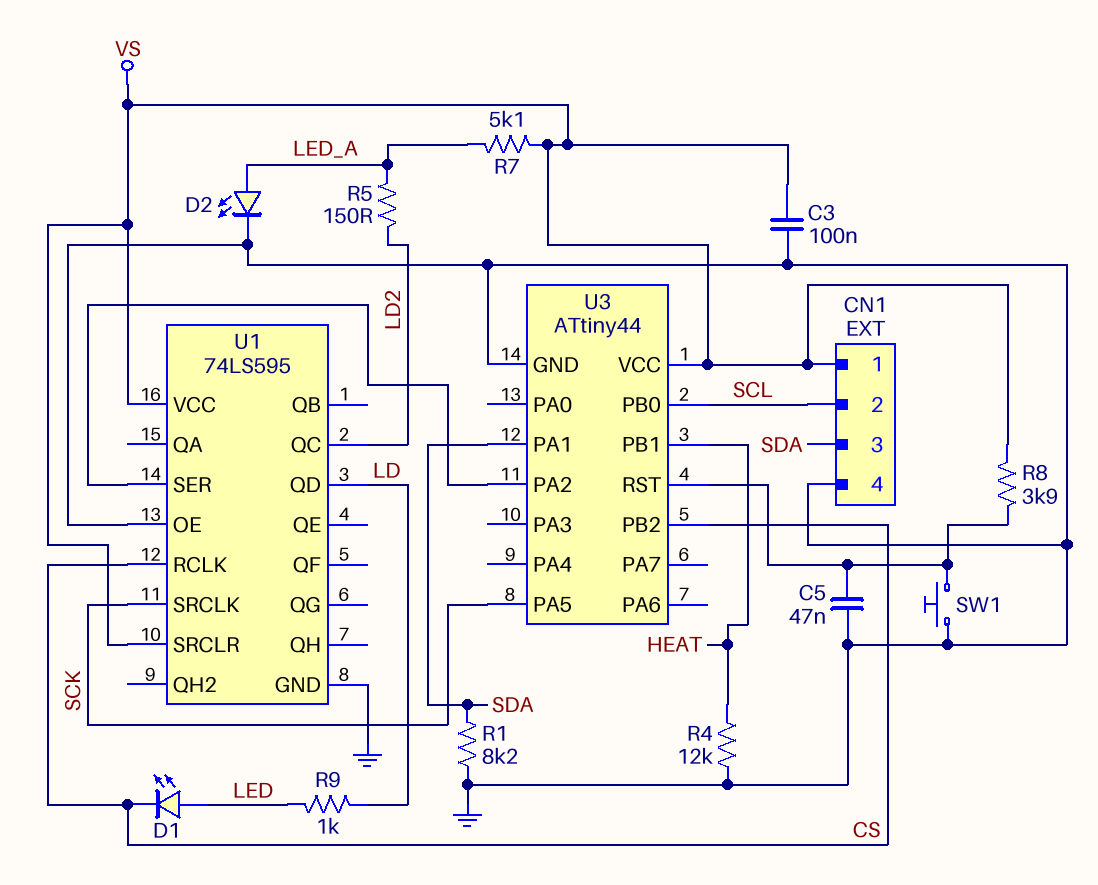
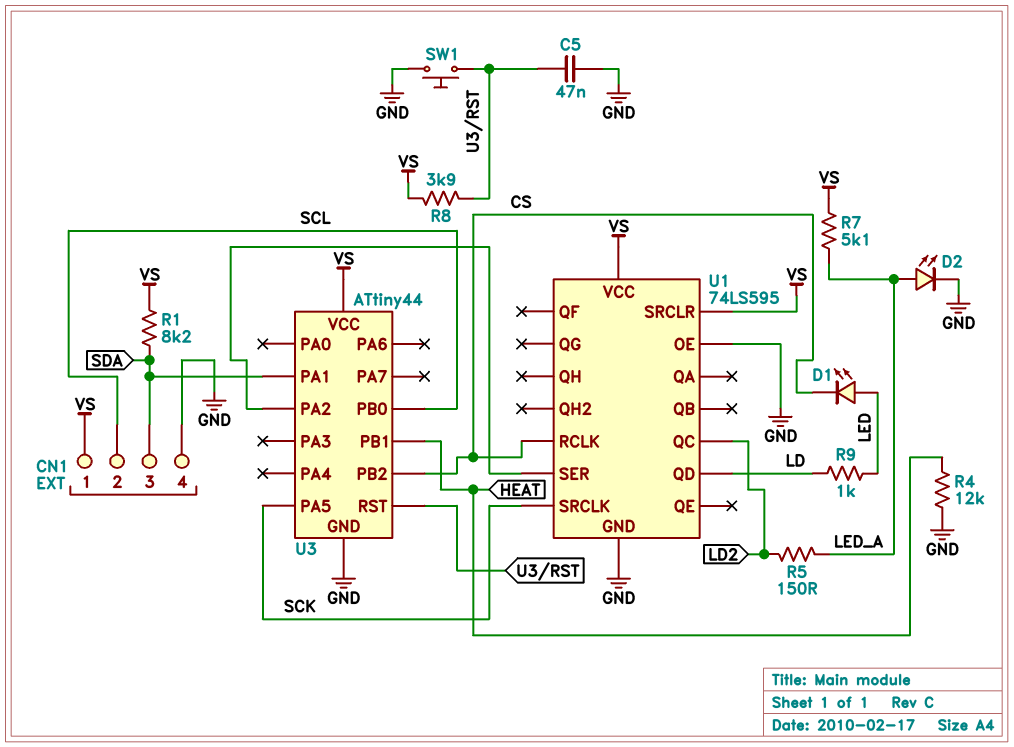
C3: 100nF (GND, VS) -> none
R1: 8.2k (GND, SDA) -> 8.2k (SDA, VS)

